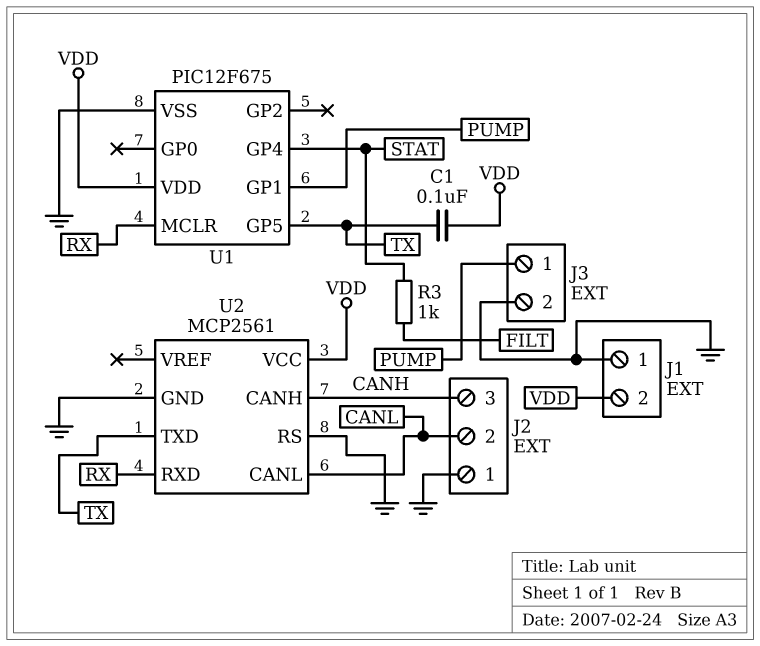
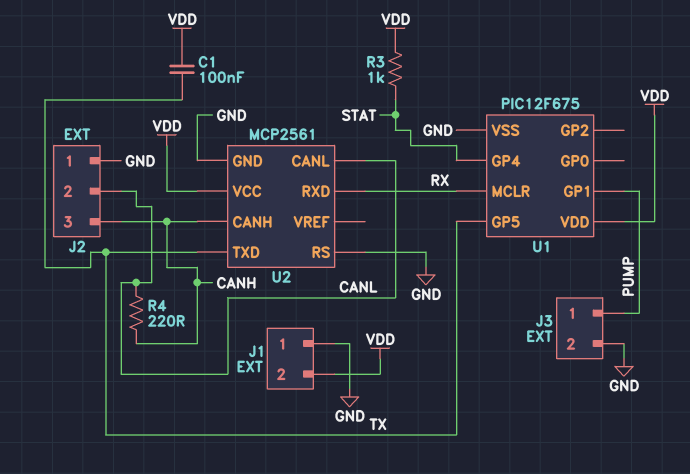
R3: 1k (FILT, STAT) -> 1k (STAT, VDD)
R4: none -> 220 (CANH, CANL)

